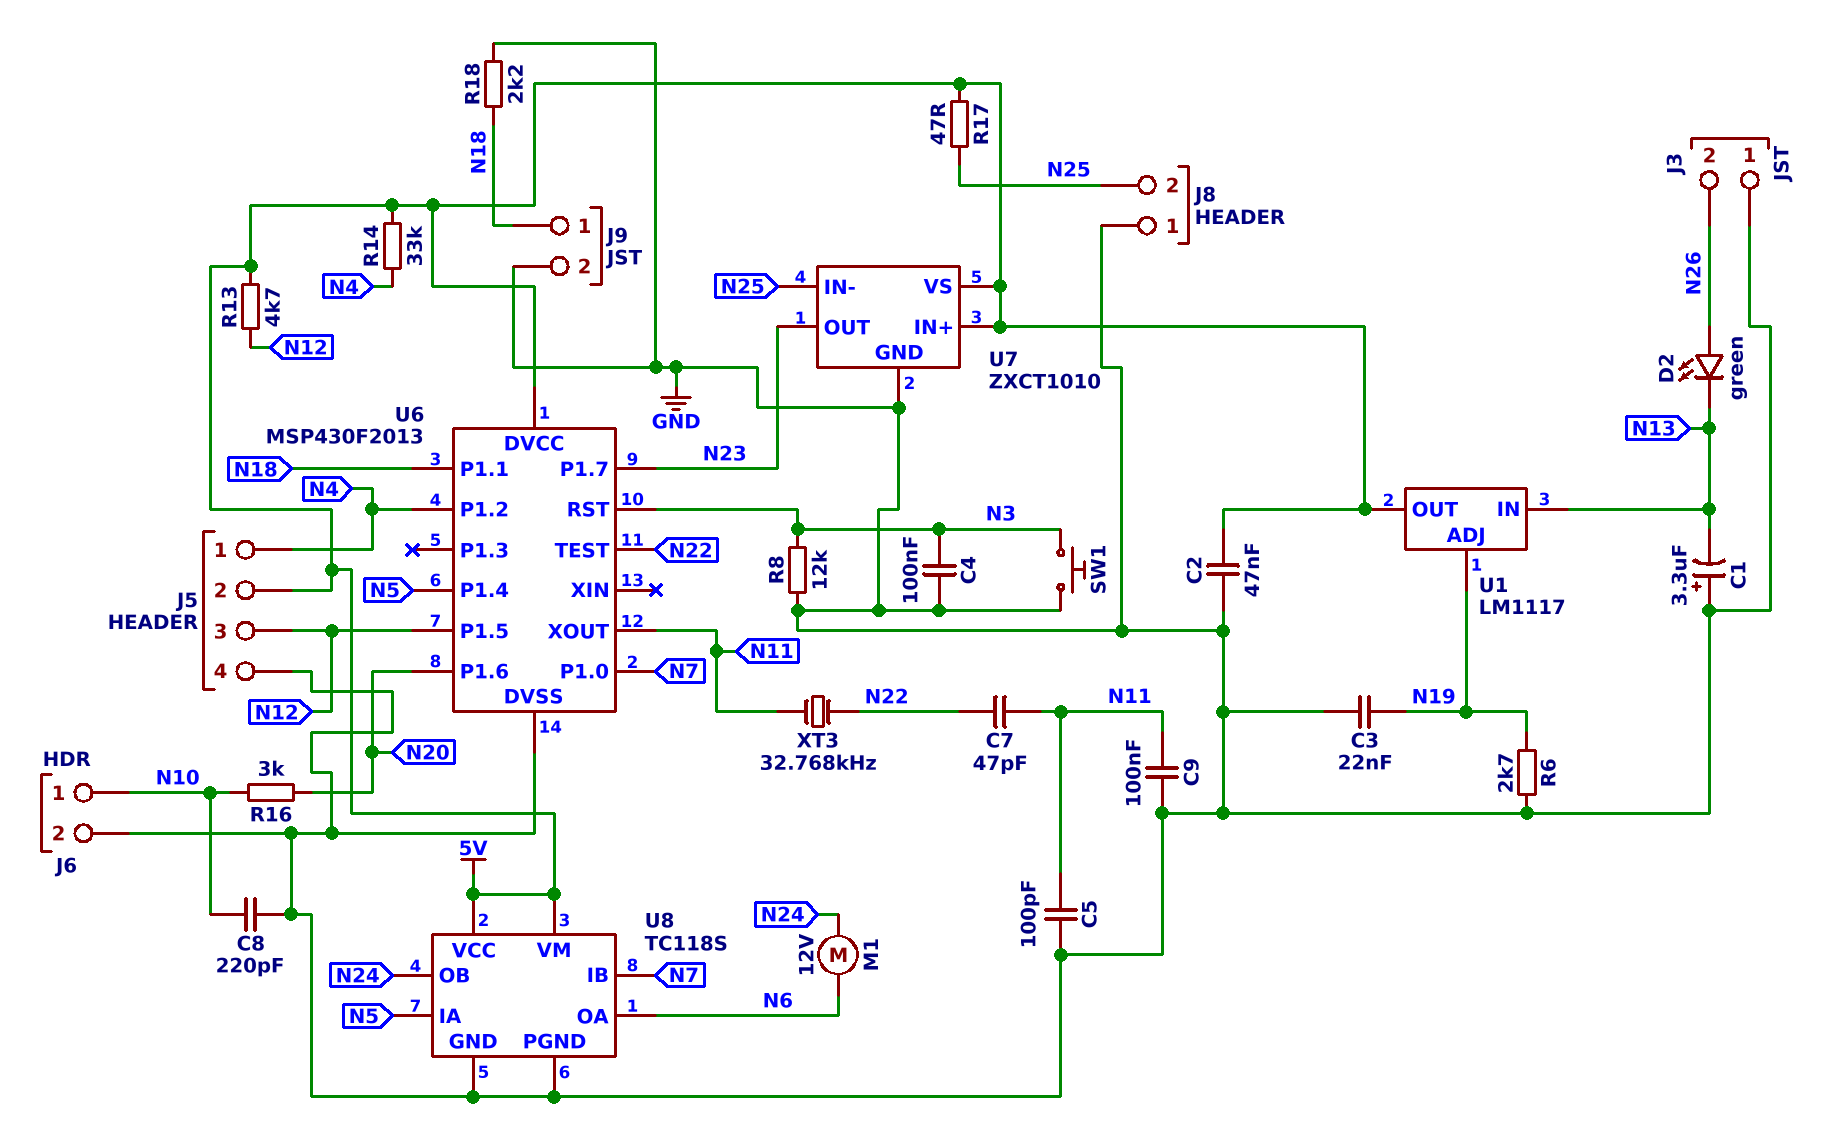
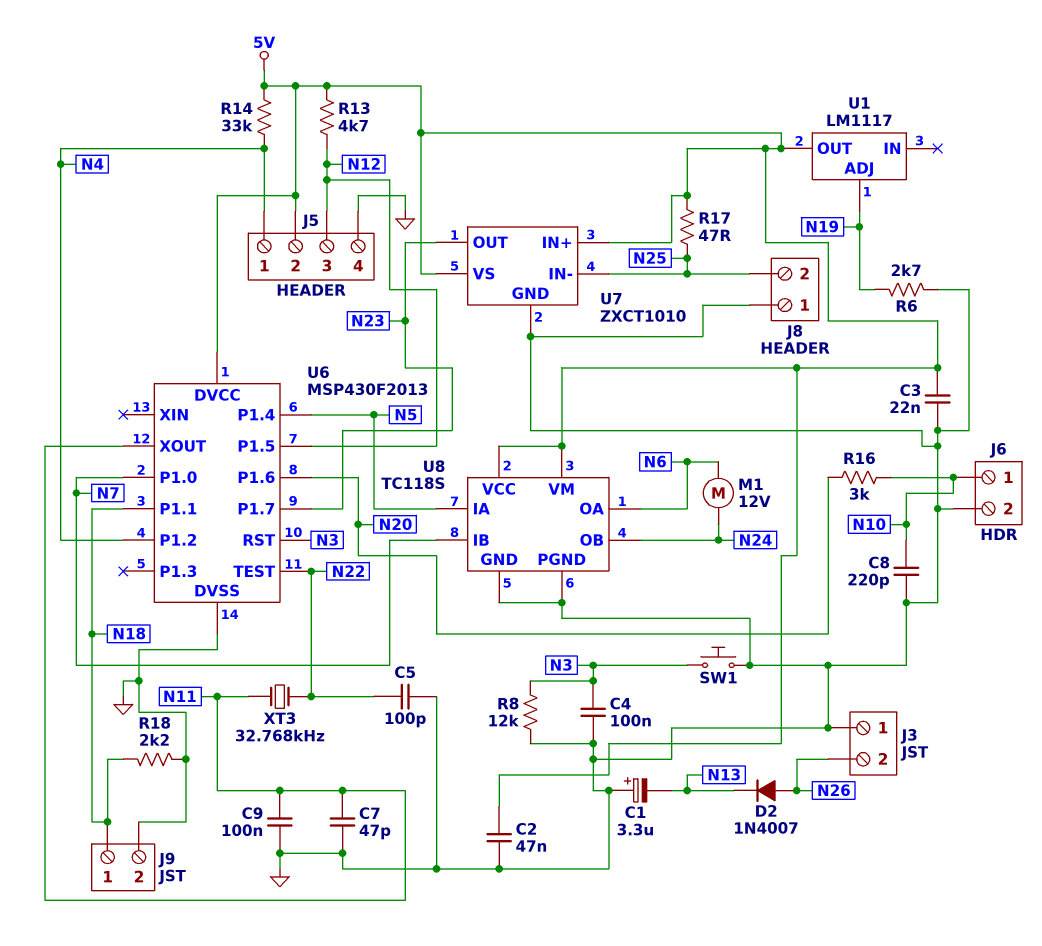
C3: 22nF (GND, N19) -> 22nF (5V, GND)
C5: 100pF (GND, N11) -> 100pF (GND, N22)
C7: 47pF (N11, N22) -> 47pF (GND, N11)
D2: LED green (A N26, K N13) -> diode 1N4007 (A N26, K N13)
U1 pin IN: N13 -> none

